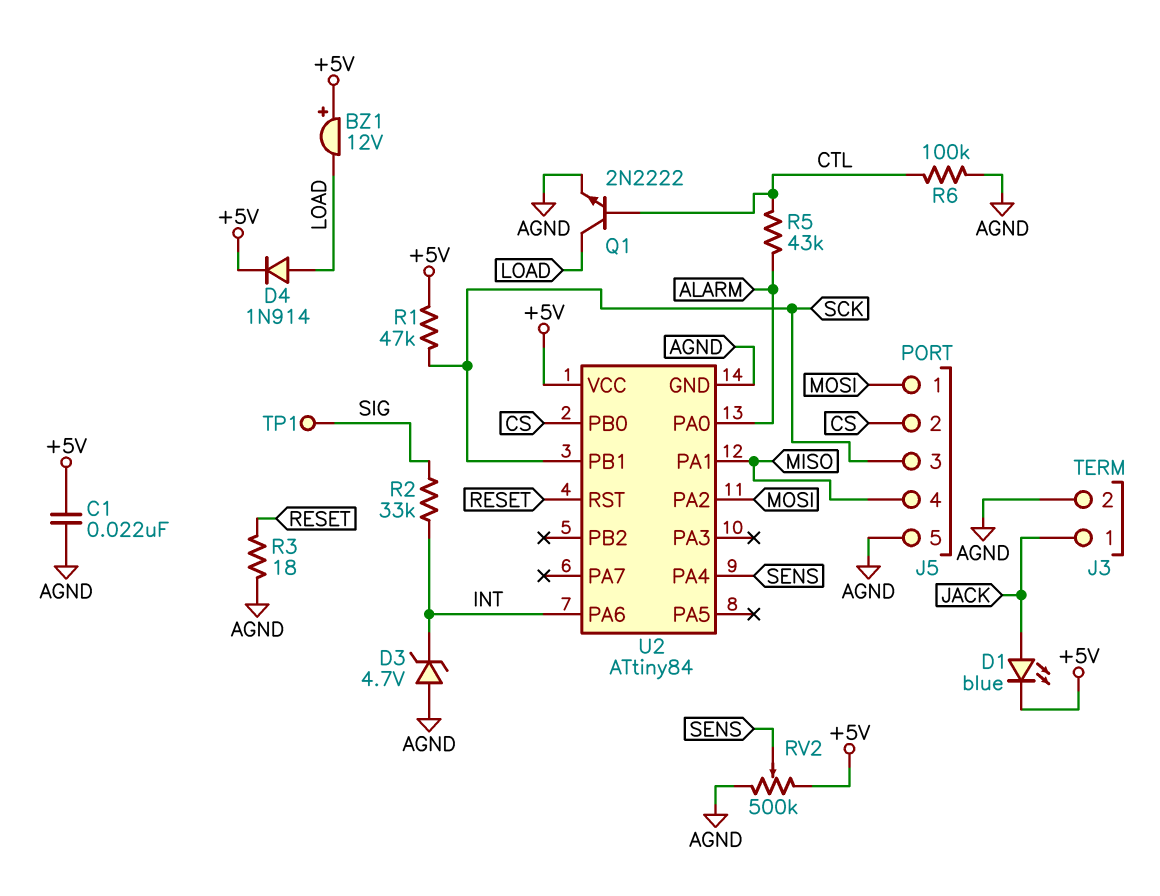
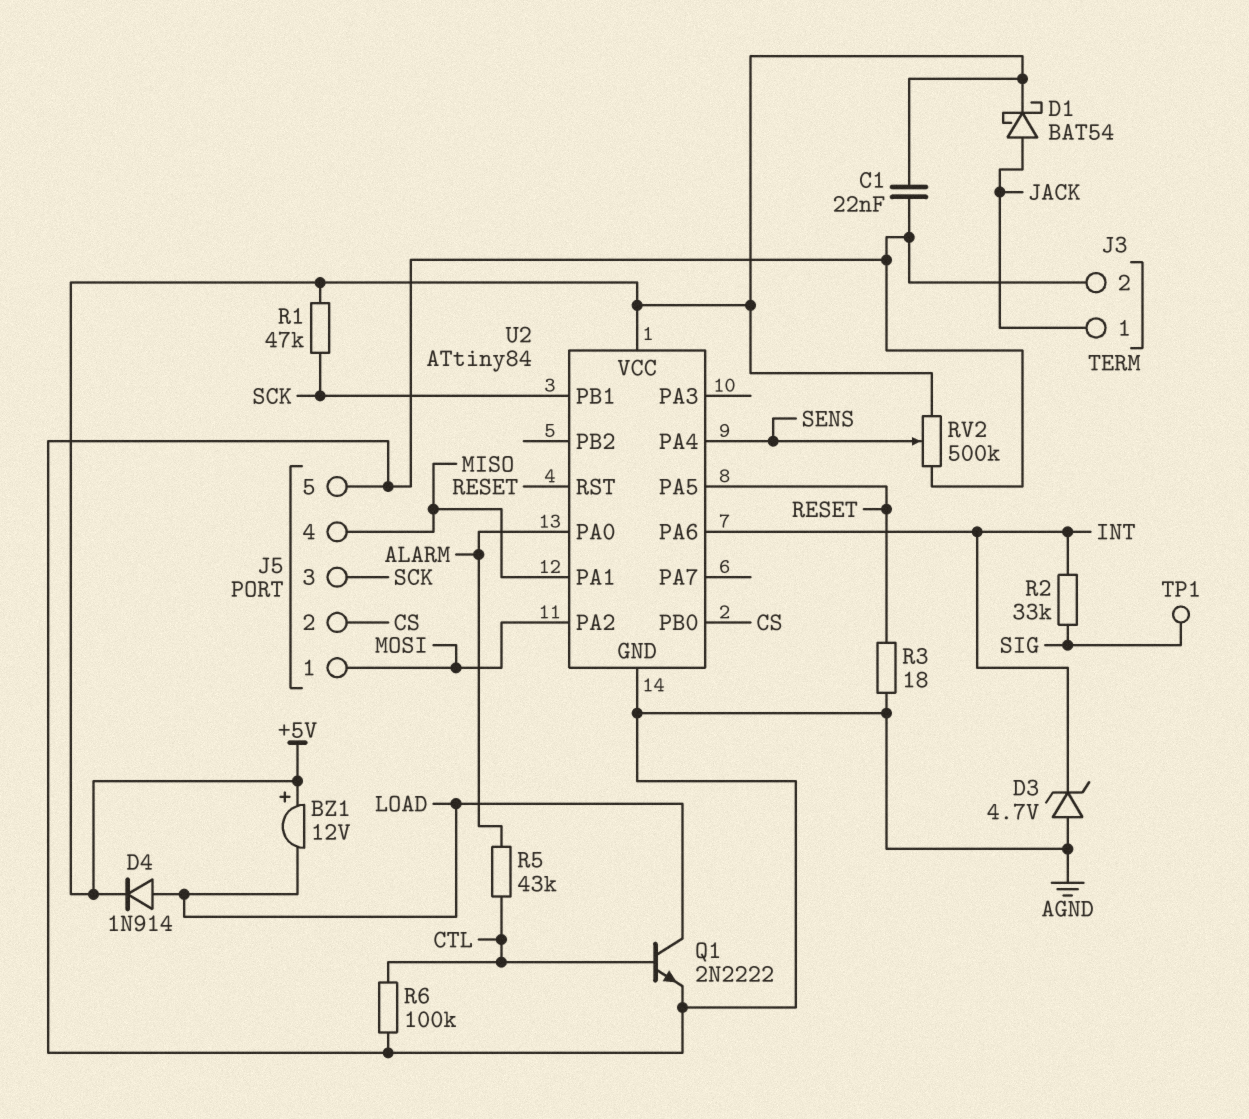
D1: LED blue (A JACK, K +5V) -> schottky BAT54 (A JACK, K +5V)
U2 pin PA5: none -> RESET

